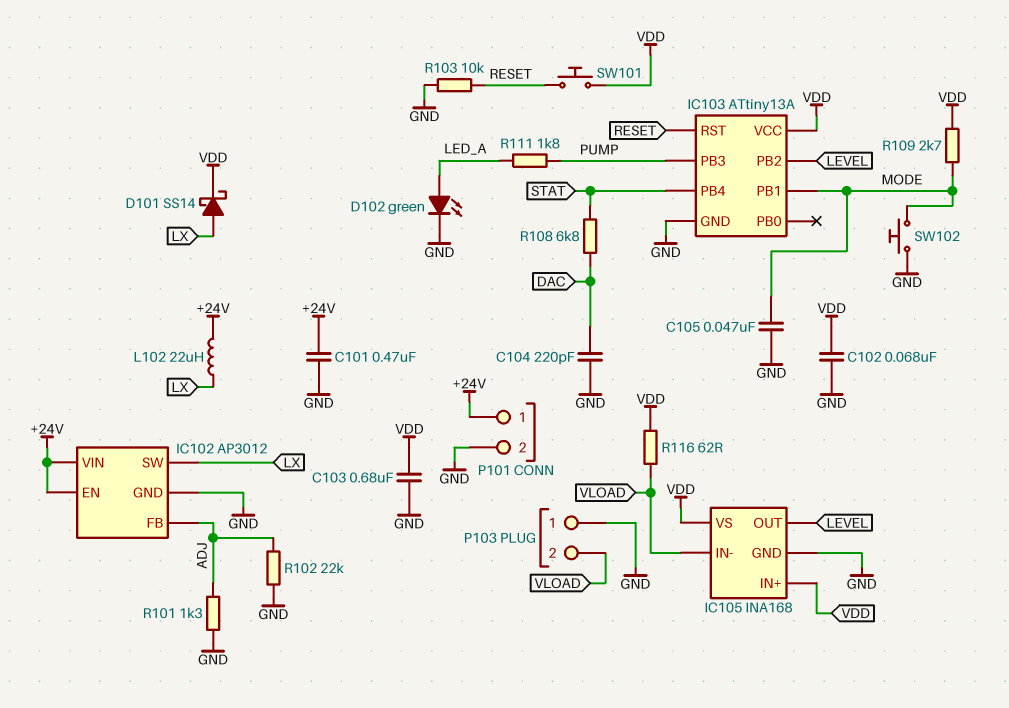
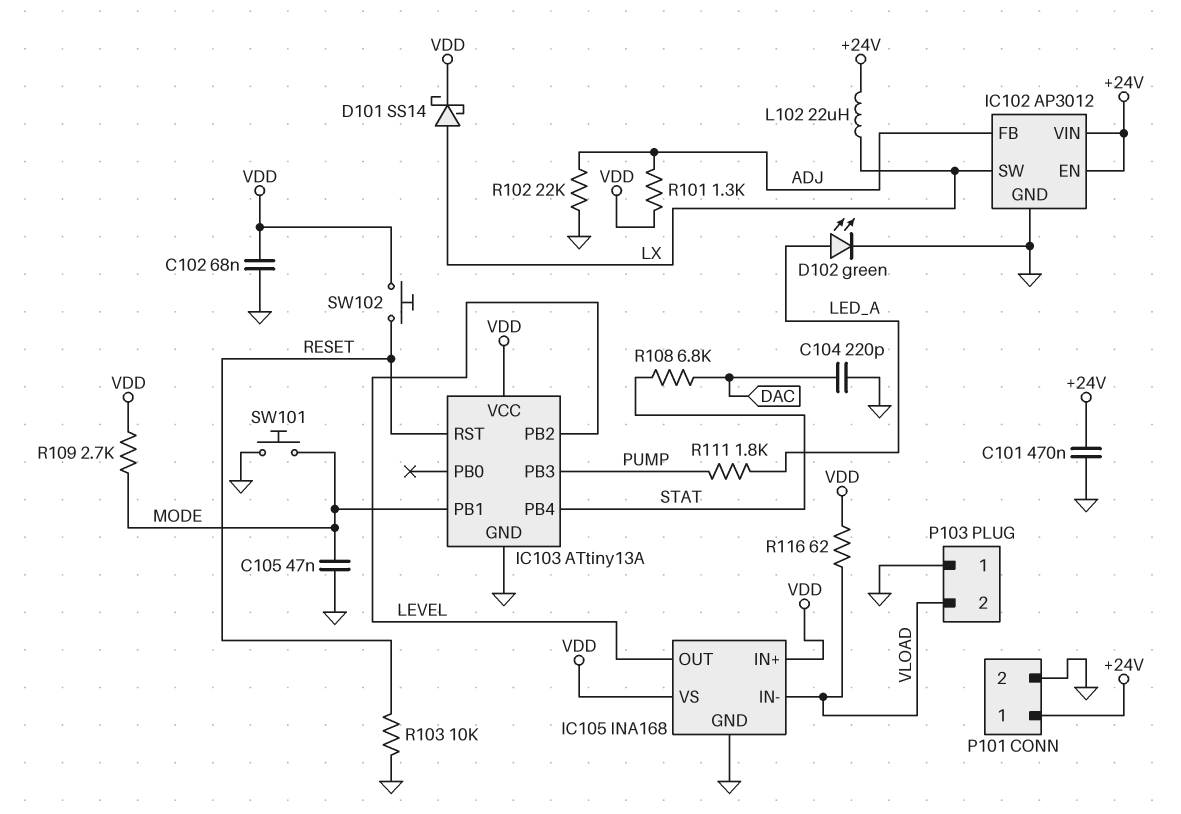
C103: 680nF (GND, VDD) -> none
R101: 1.3k (ADJ, GND) -> 1.3k (ADJ, VDD)
SW101: button (RESET, VDD) -> button (GND, MODE)
SW102: button (GND, MODE) -> button (RESET, VDD)

